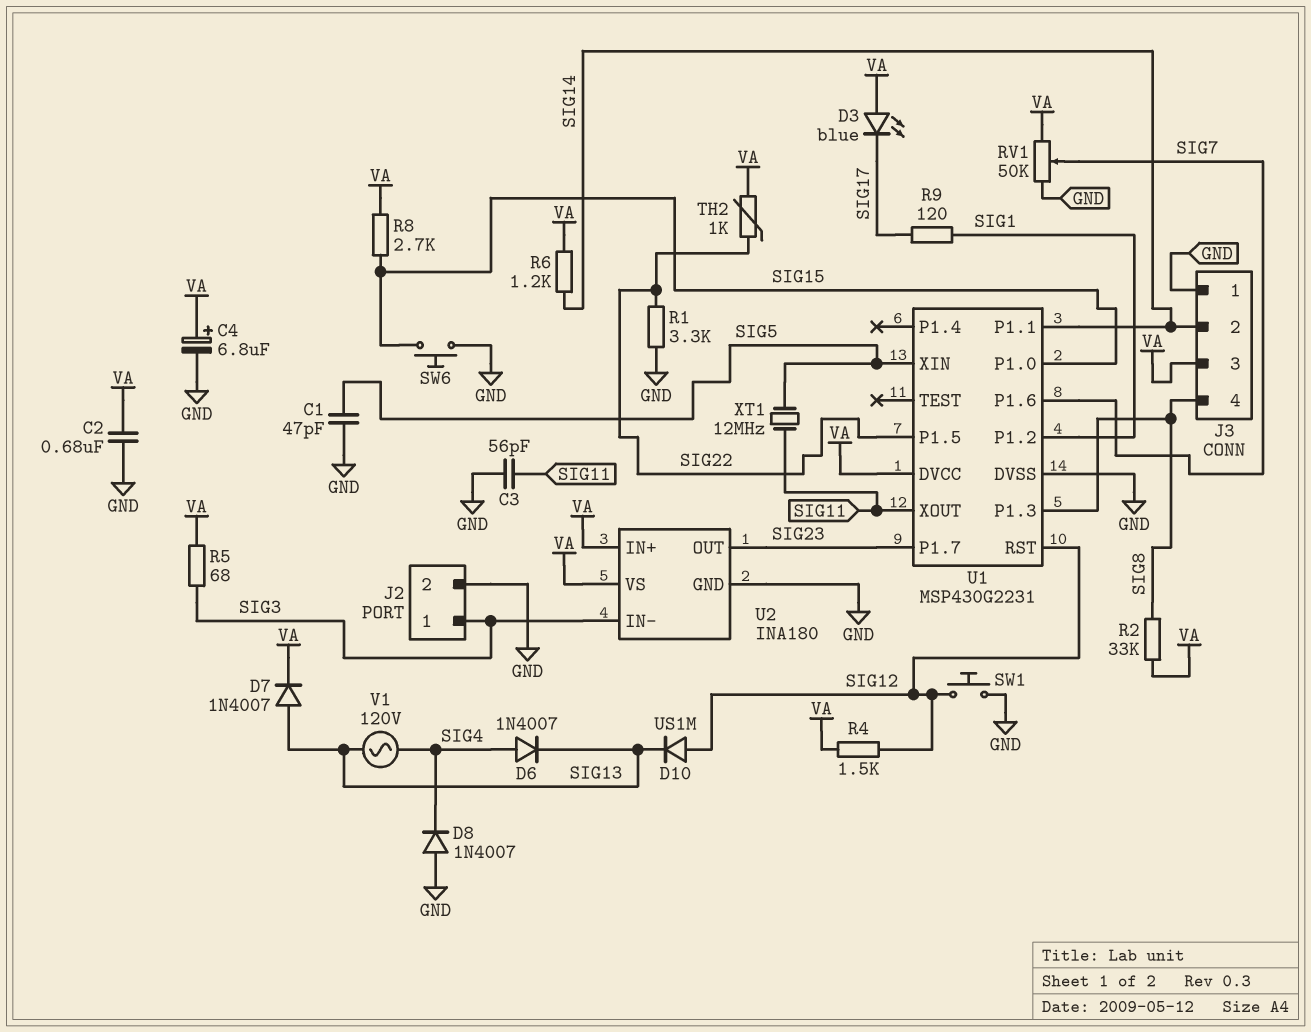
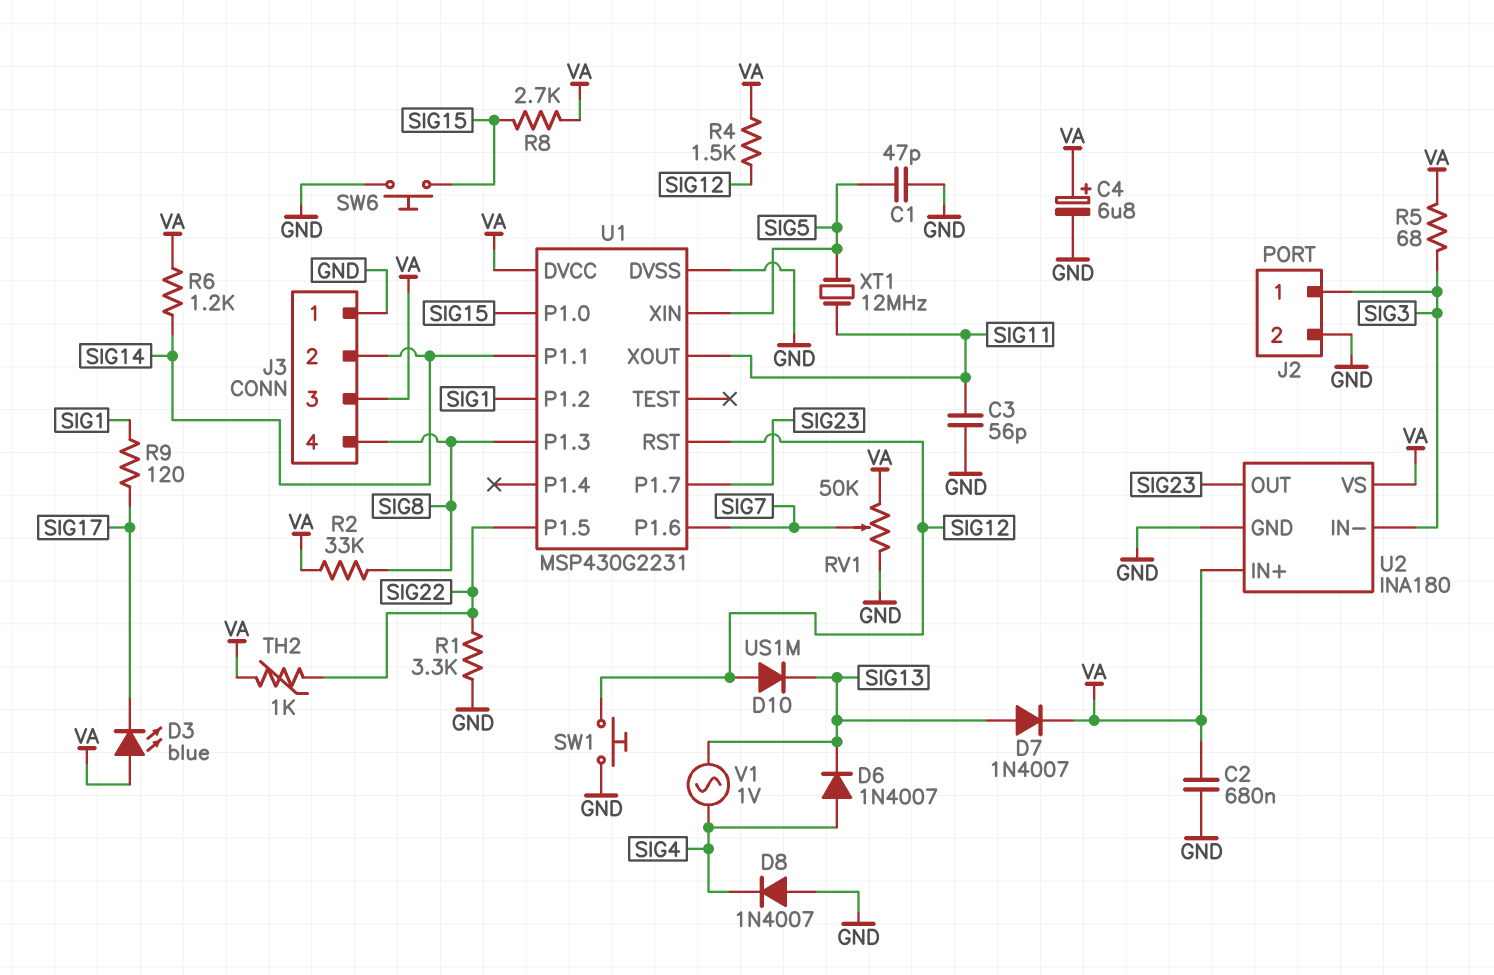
V1: AC 120V (SIG4, SIG13) -> AC 1V (SIG4, SIG13)

